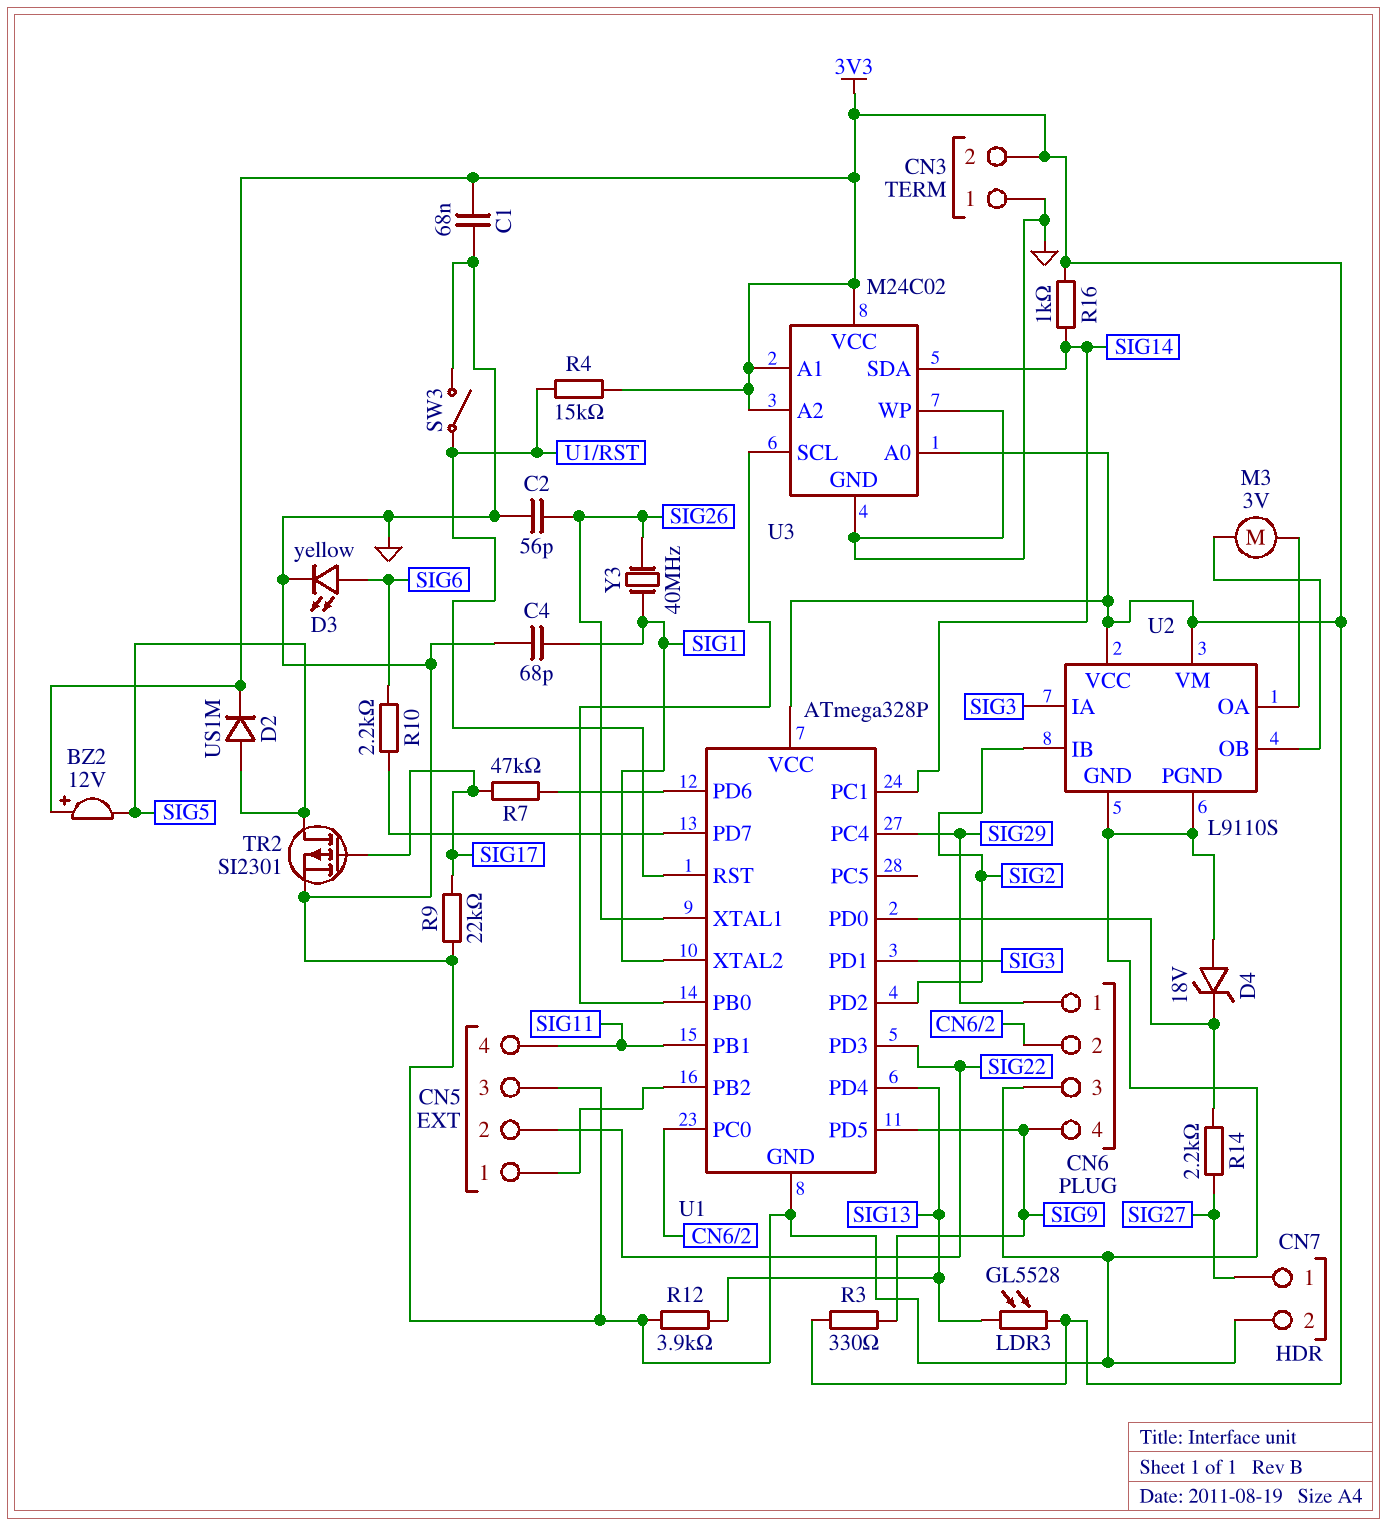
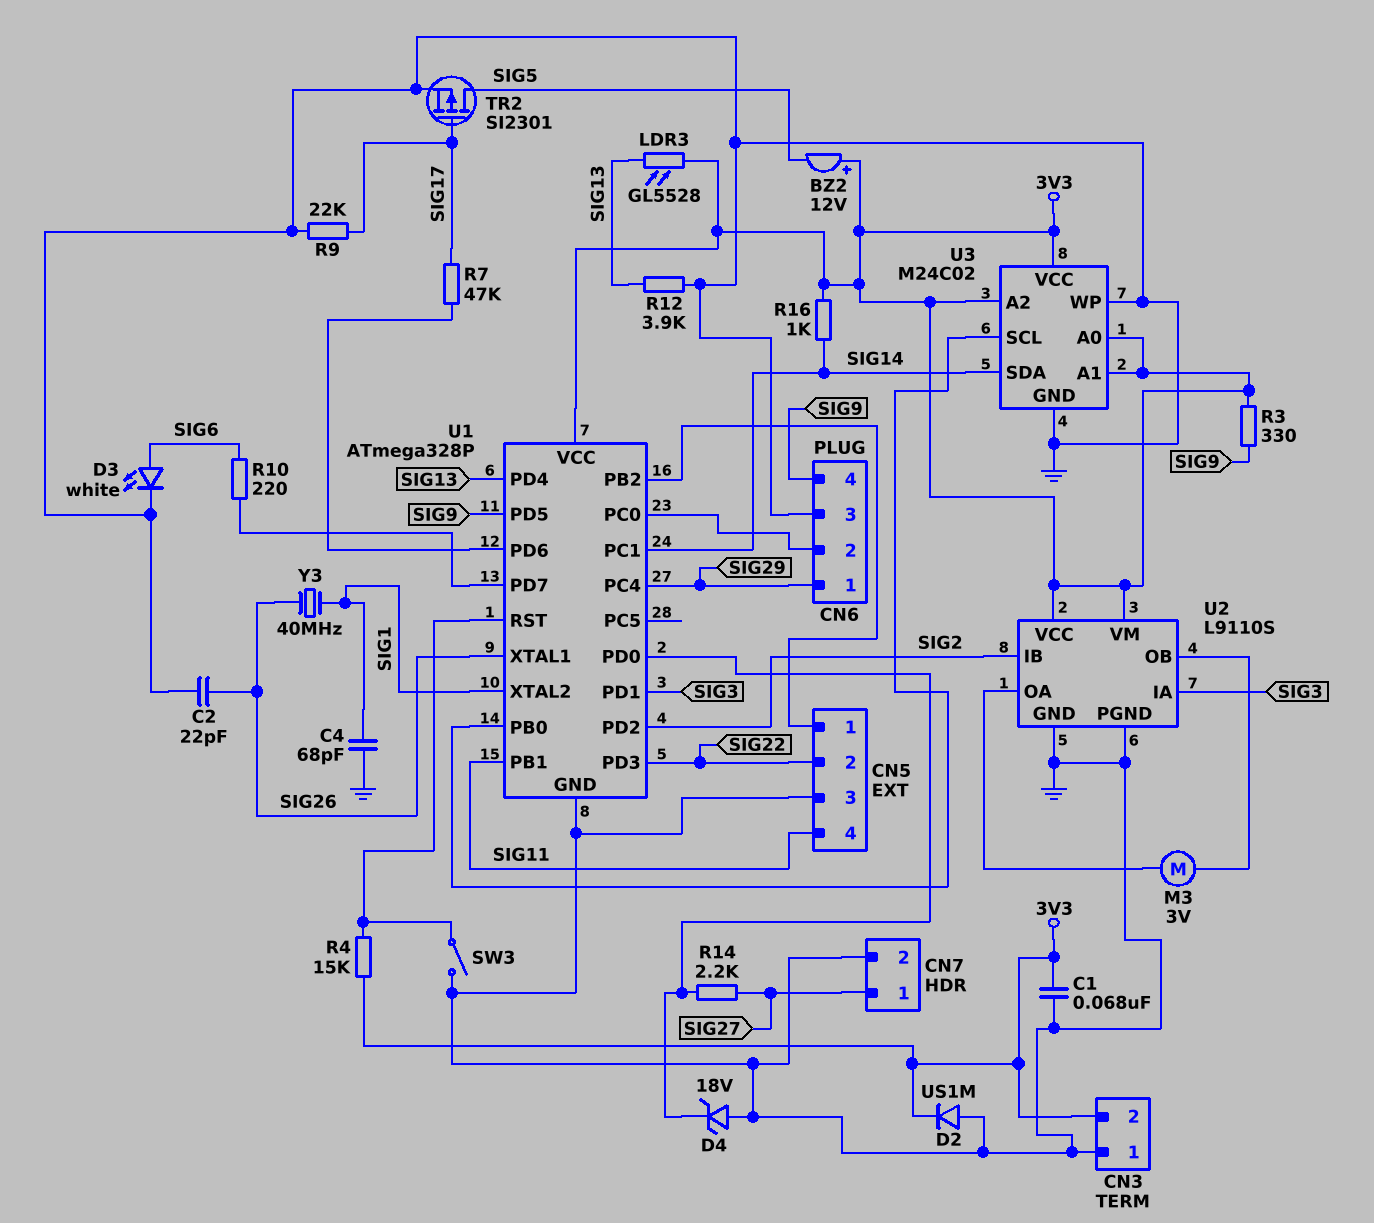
C2: 56pF (GND, SIG26) -> 22pF (GND, SIG26)
D2: diode US1M (A SIG5, K 3V3) -> diode US1M (A GND, K 3V3)
D3: LED yellow (A SIG6, K GND) -> LED white (A SIG6, K GND)
R10: 2.2k (SIG6, U1/PD7) -> 220 (SIG6, U1/PD7)

